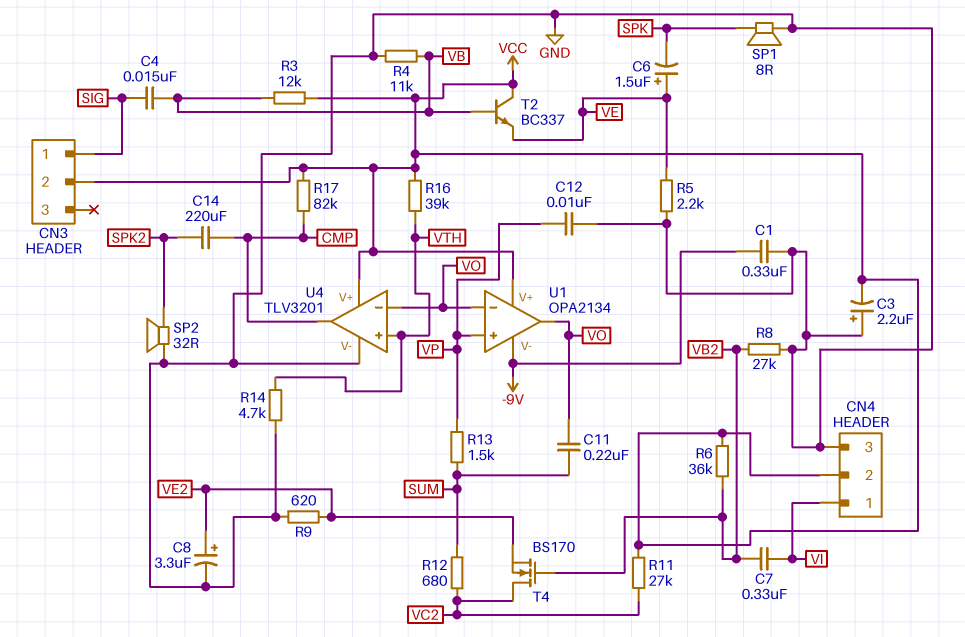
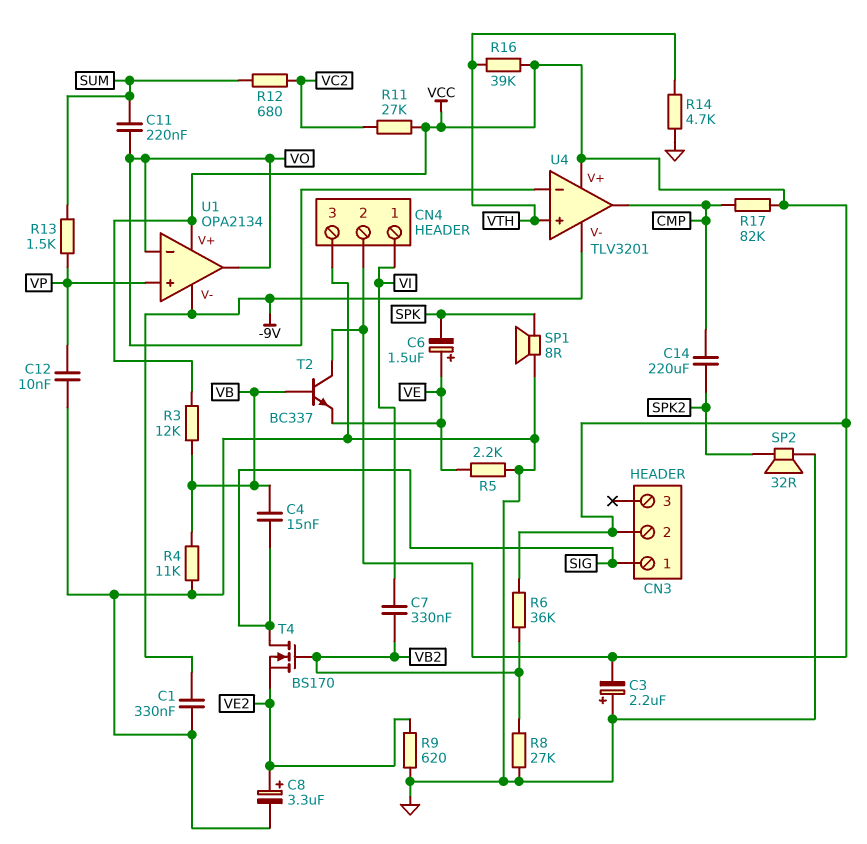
T4: NMOS BS170 (G VB2, D VC2, S VE2) -> NMOS BS170 (G VB2, D SIG, S VE2)
U4 pin V-: GND -> -9V

